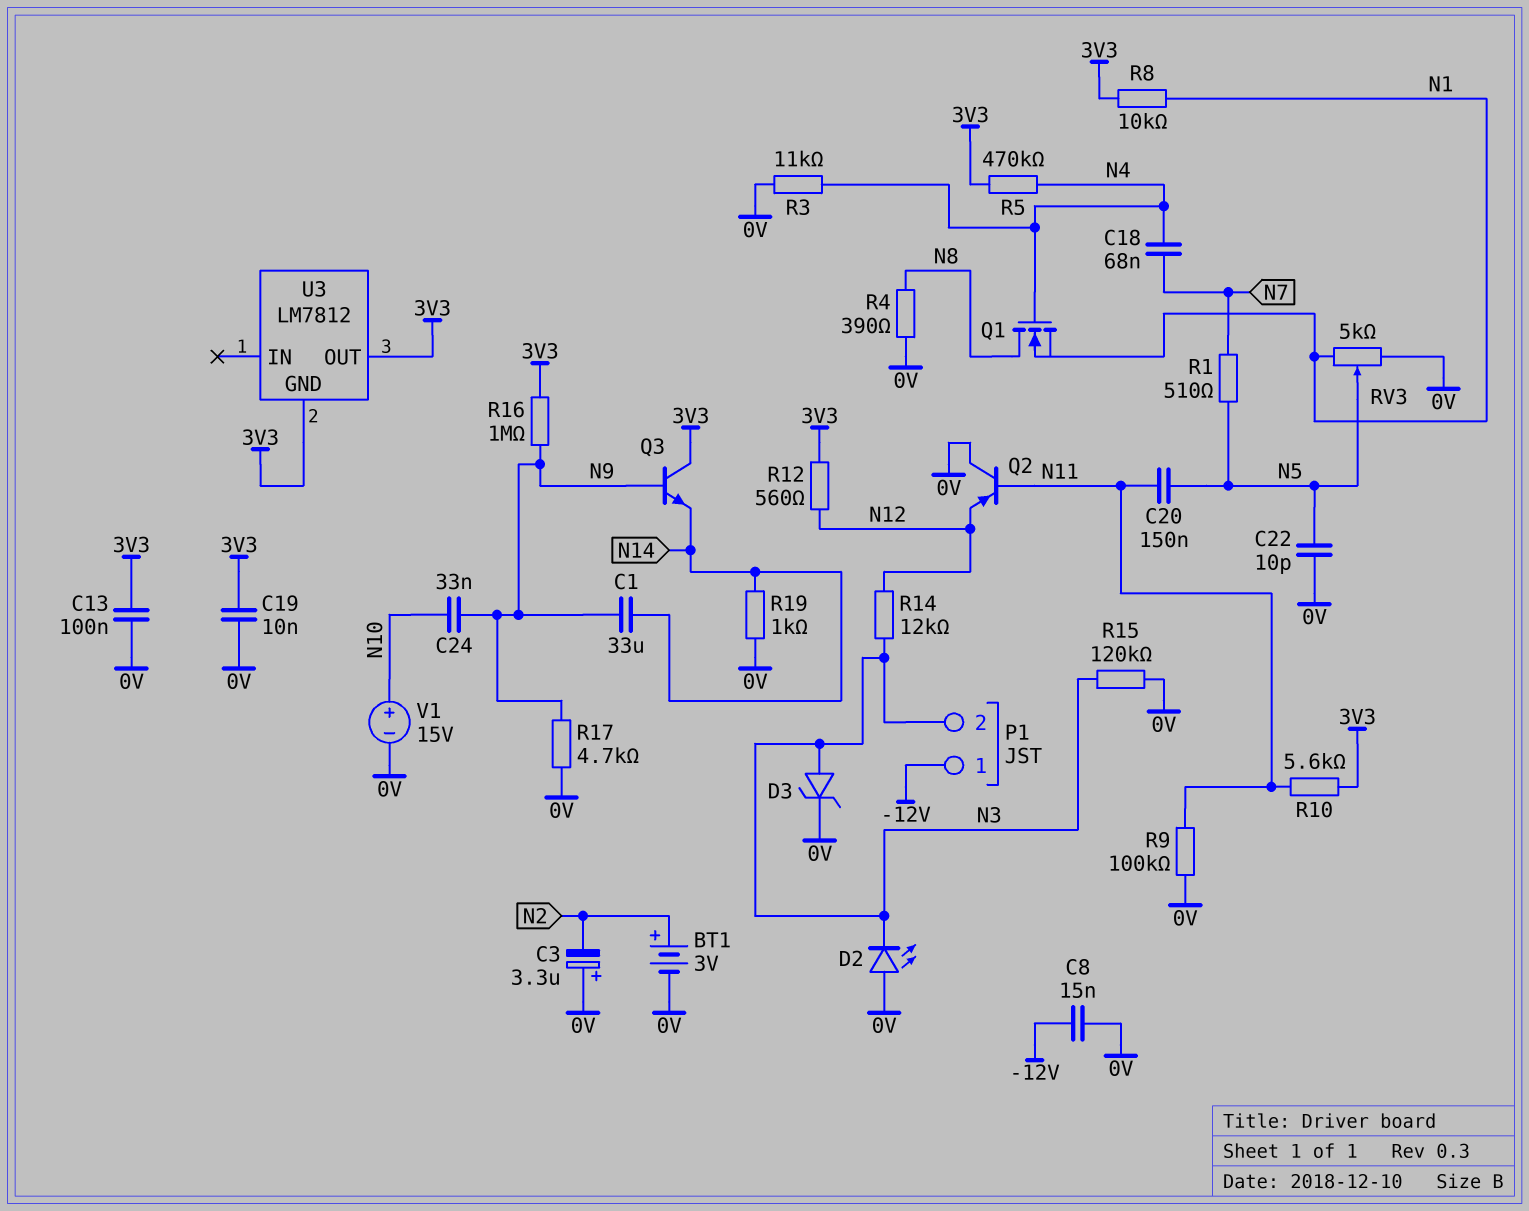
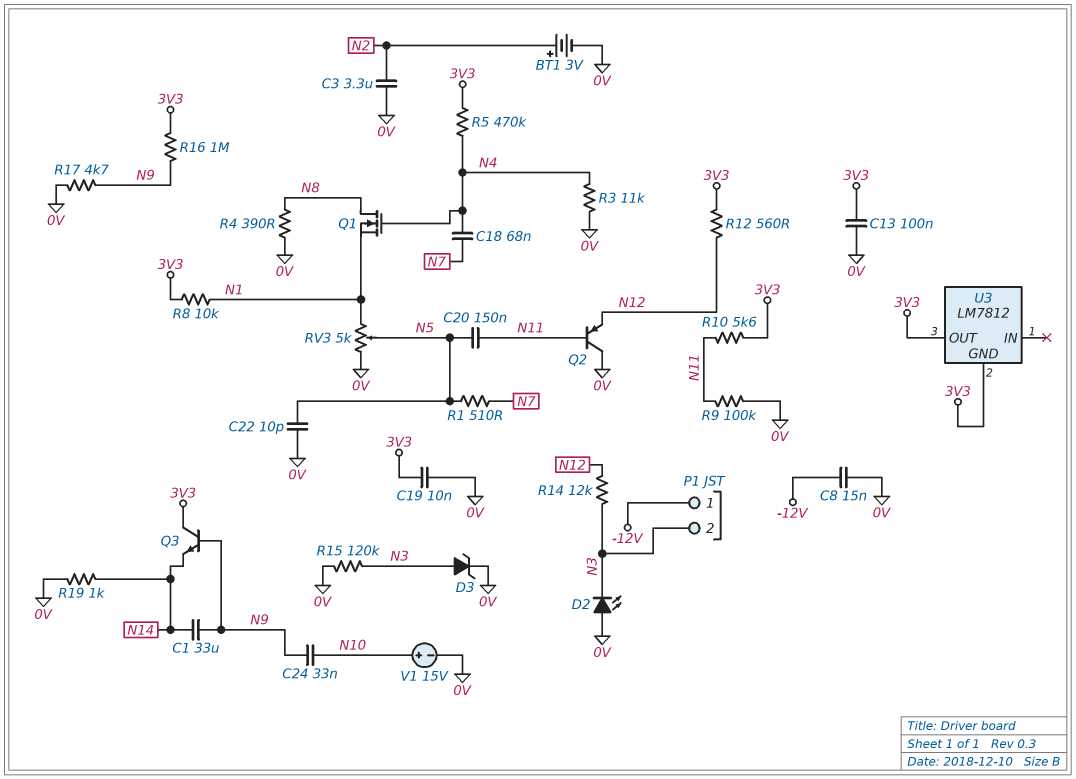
C3: 3.3uF (plus 0V, minus N2) -> 3.3uF (0V, N2)

